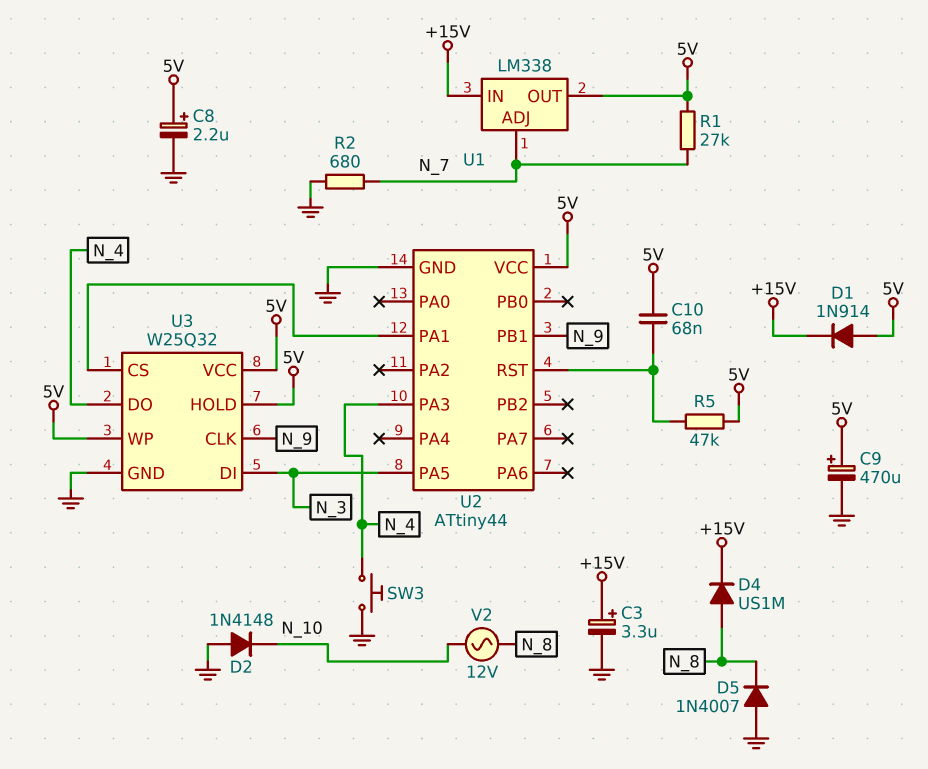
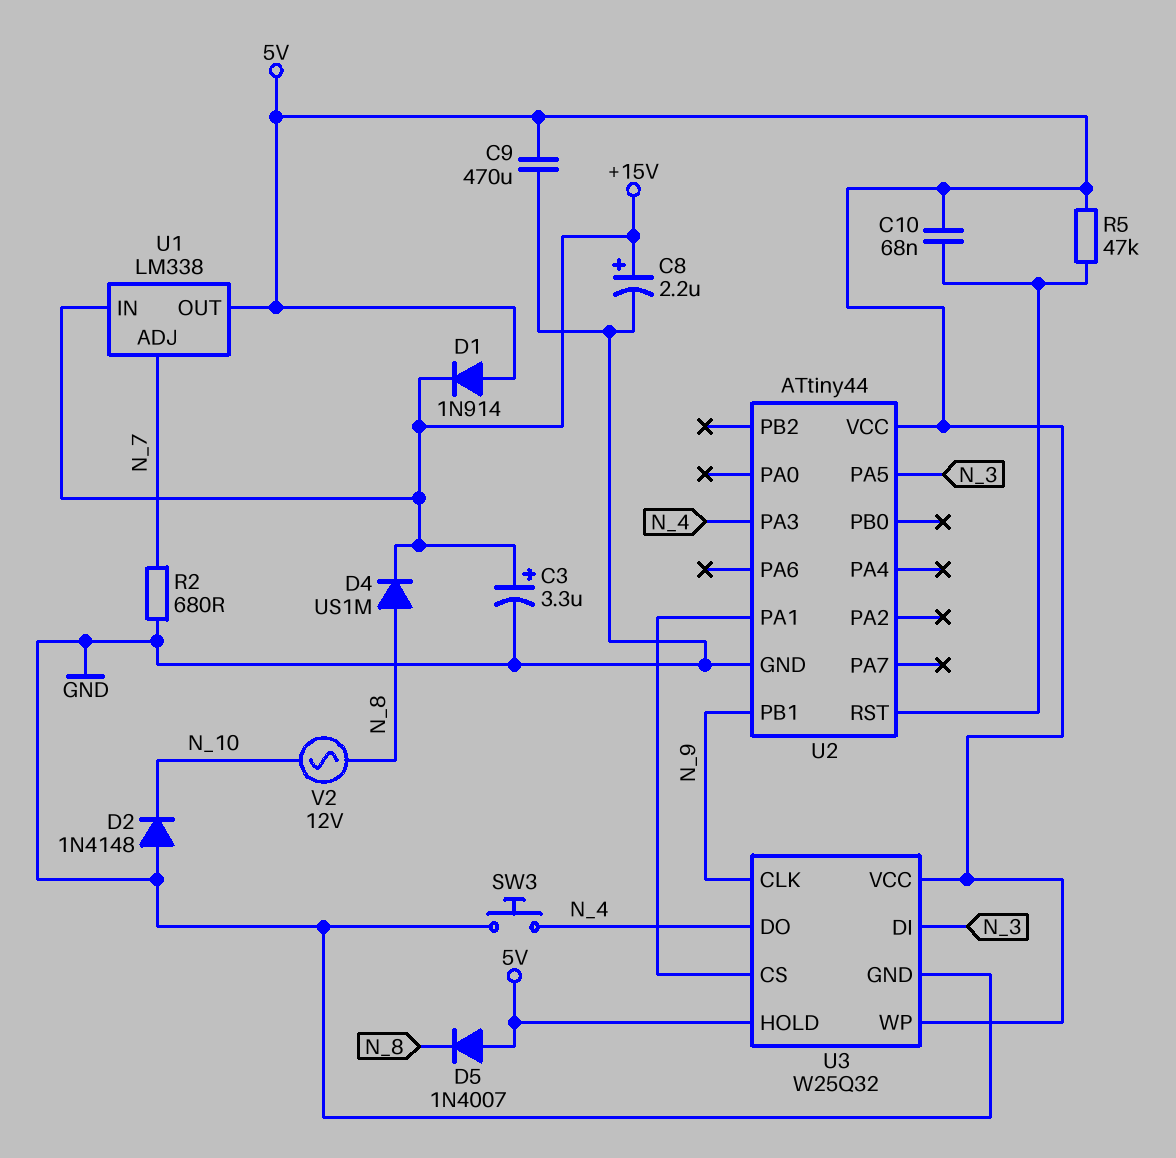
C8: 2.2uF (plus 5V, minus GND) -> 2.2uF (plus +15V, minus GND)
C9: 470uF (plus 5V, minus GND) -> 470uF (5V, GND)
D5: diode 1N4007 (A GND, K N_8) -> diode 1N4007 (A 5V, K N_8)
R1: 27k (5V, N_7) -> none

